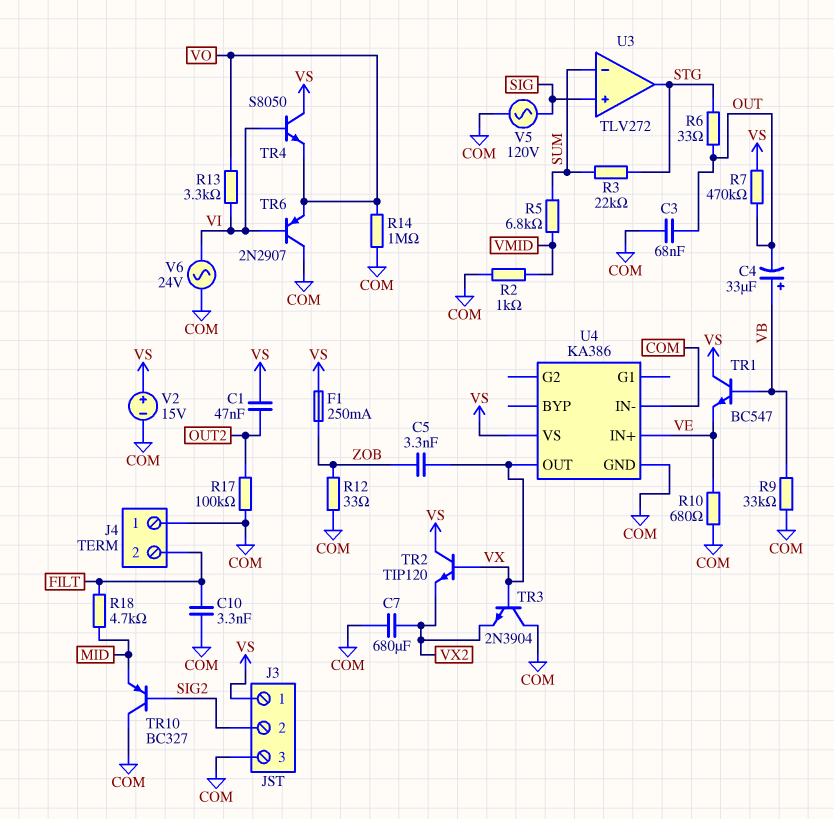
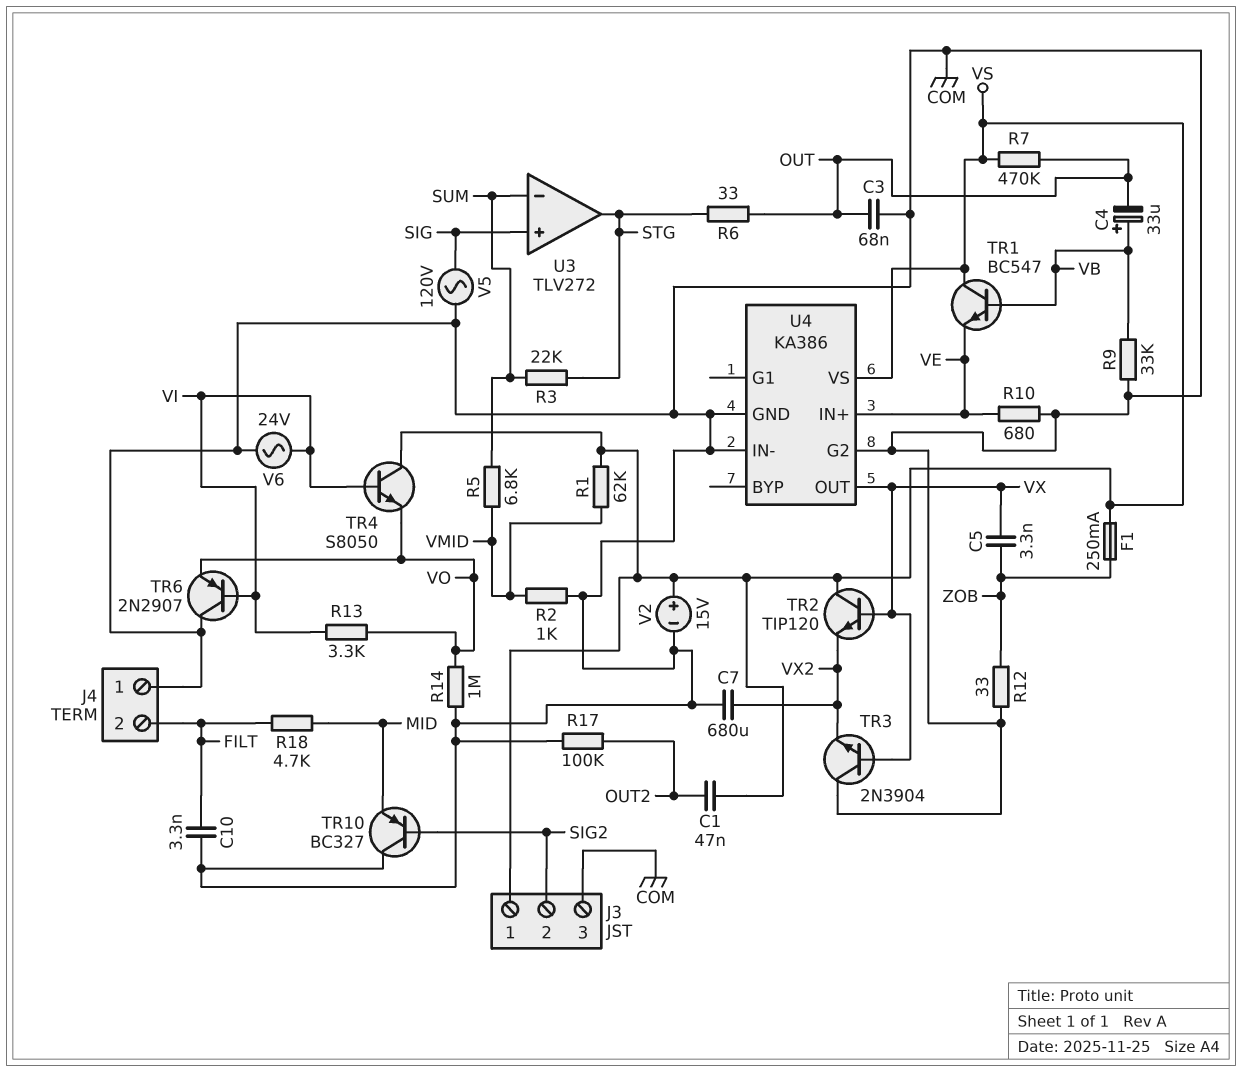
R1: none -> 62k (VMID, VS)
U4 pin G2: none -> COM

